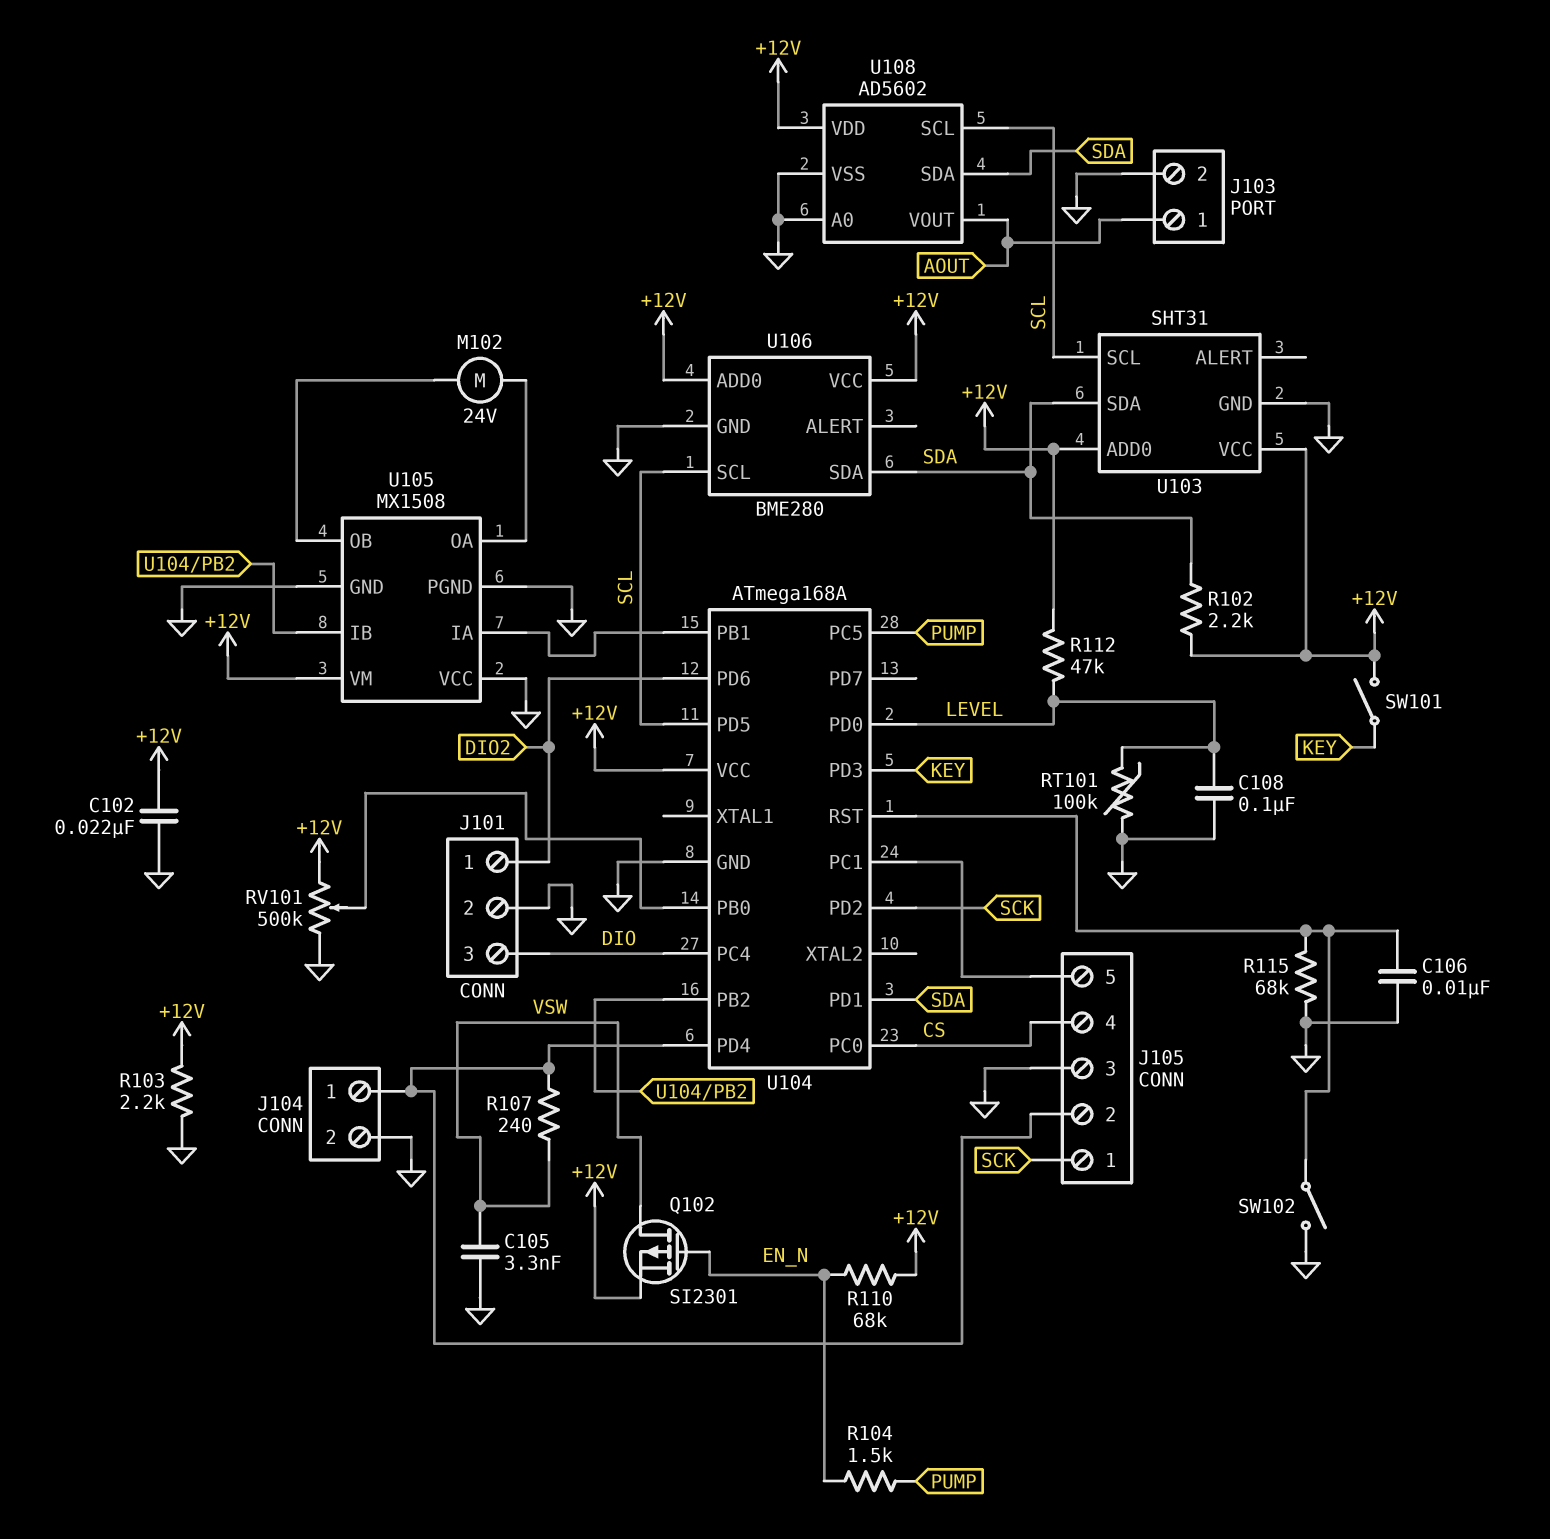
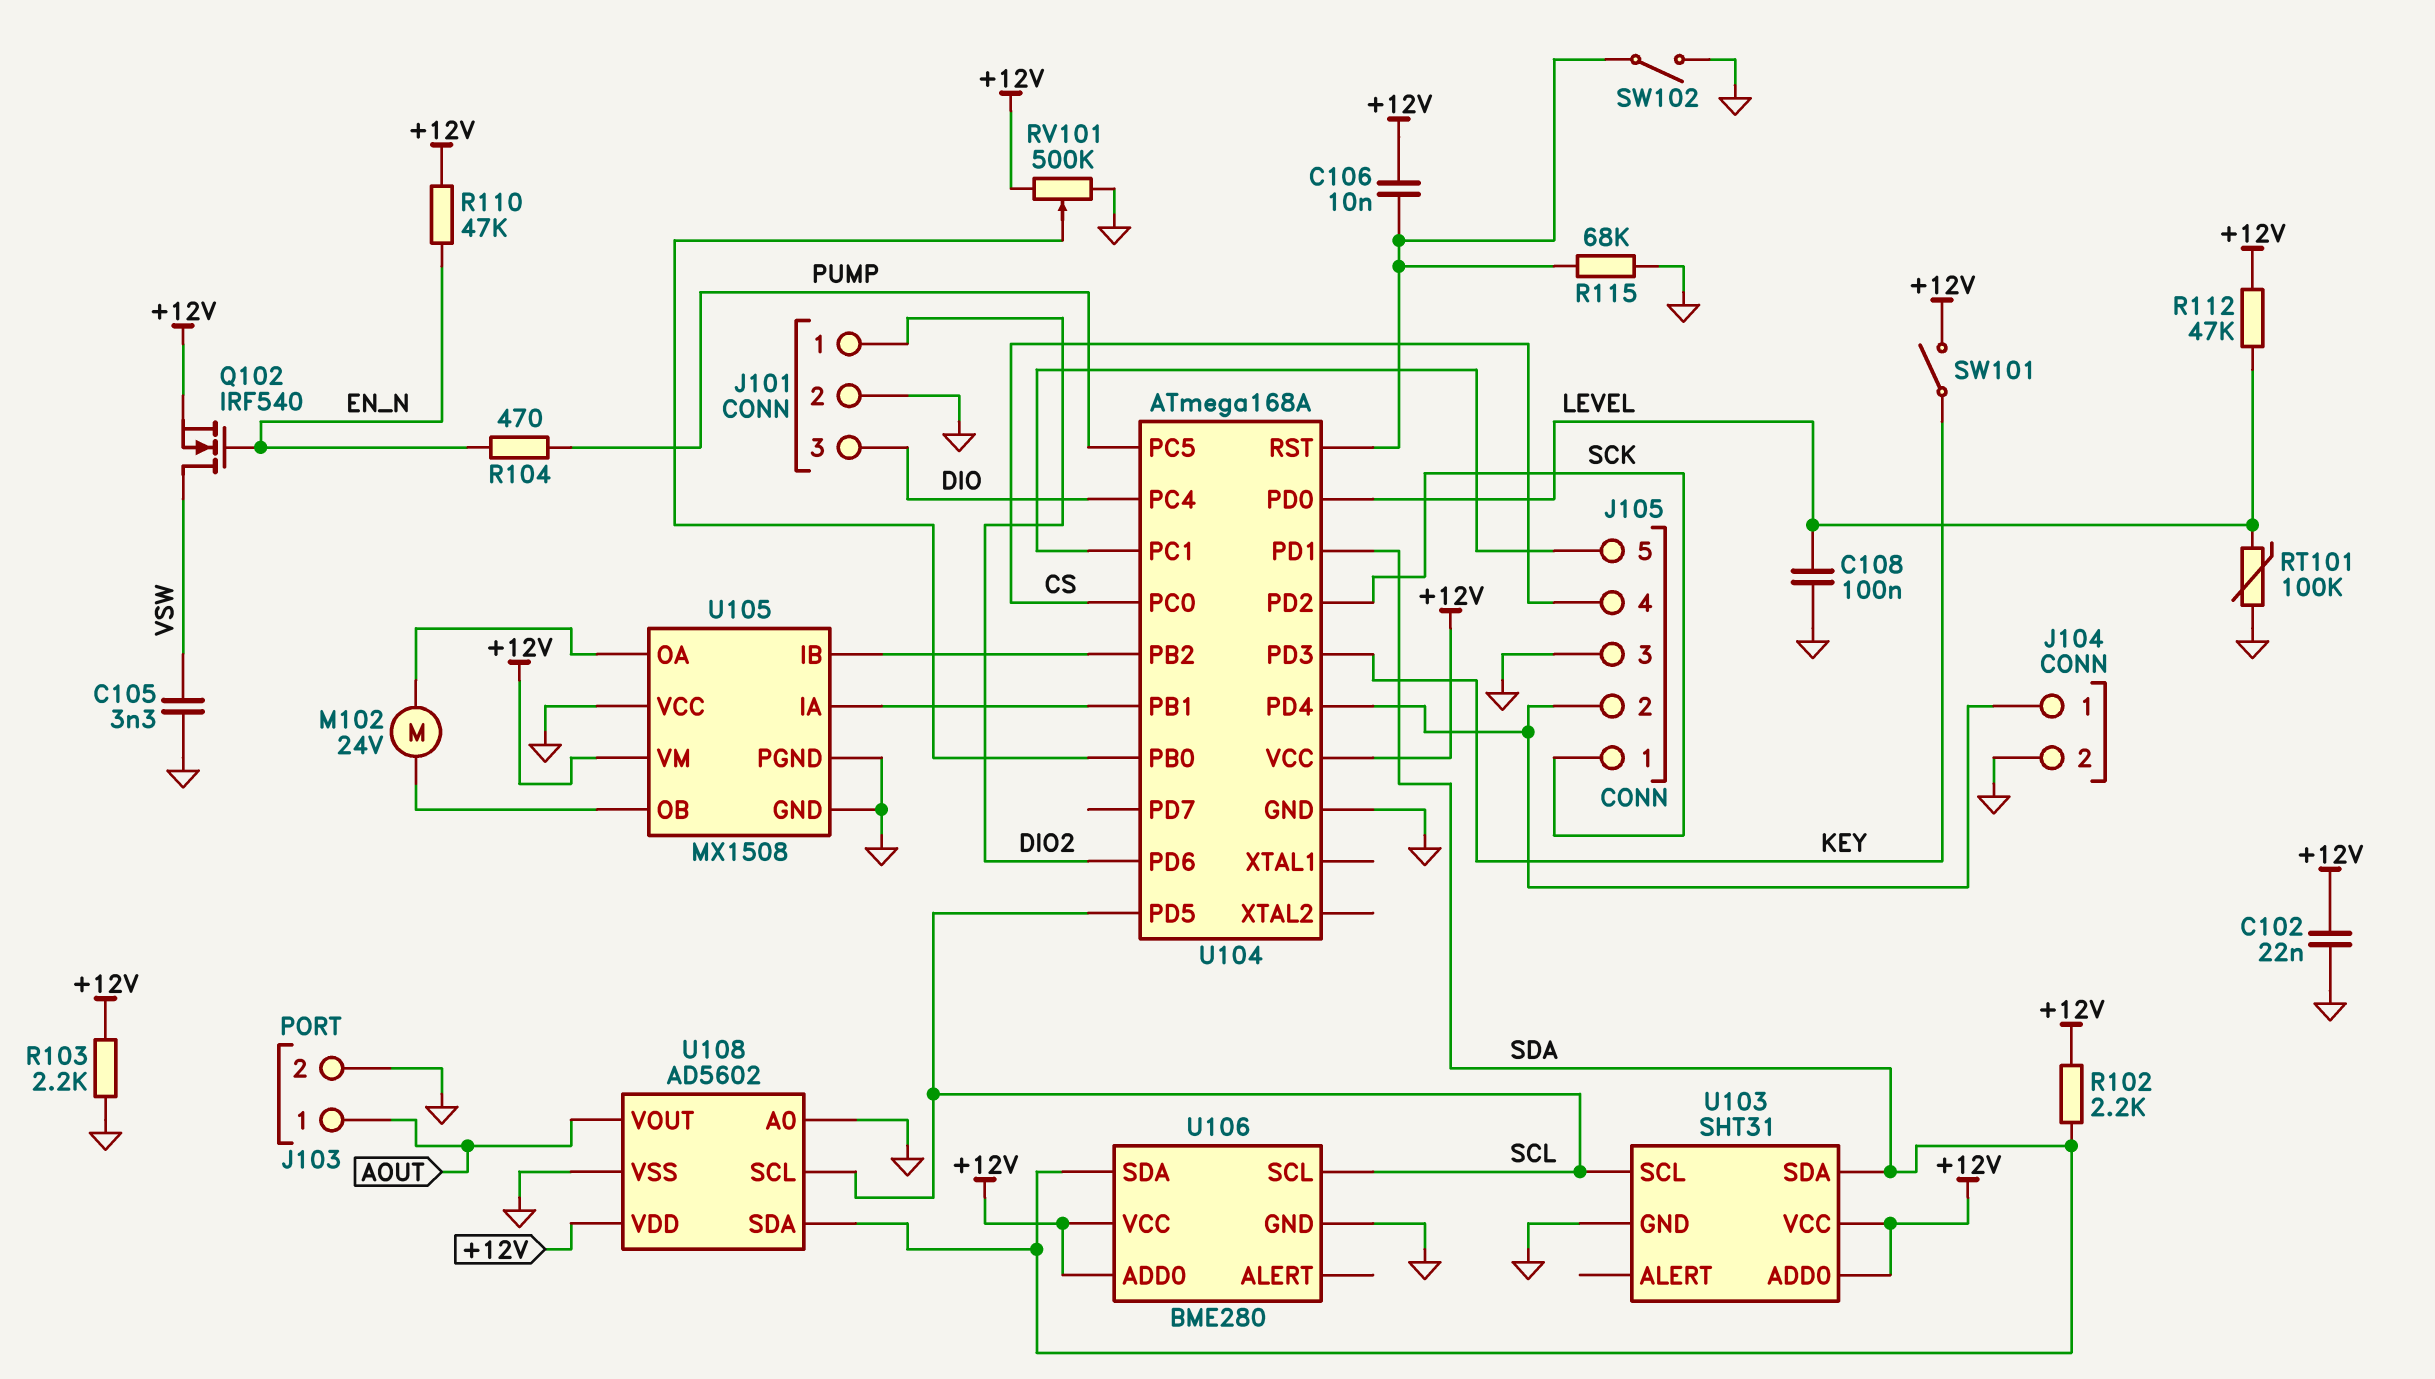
C106: 10nF (GND, U104/RST) -> 10nF (+12V, U104/RST)
Q102: PMOS SI2301 (G EN_N, D VSW, S +12V) -> NMOS IRF540 (G EN_N, D VSW, S +12V)
R104: 1.5k (EN_N, PUMP) -> 470 (EN_N, PUMP)
R107: 240 (J104/1, VSW) -> none
R110: 68k (+12V, EN_N) -> 47k (+12V, EN_N)

